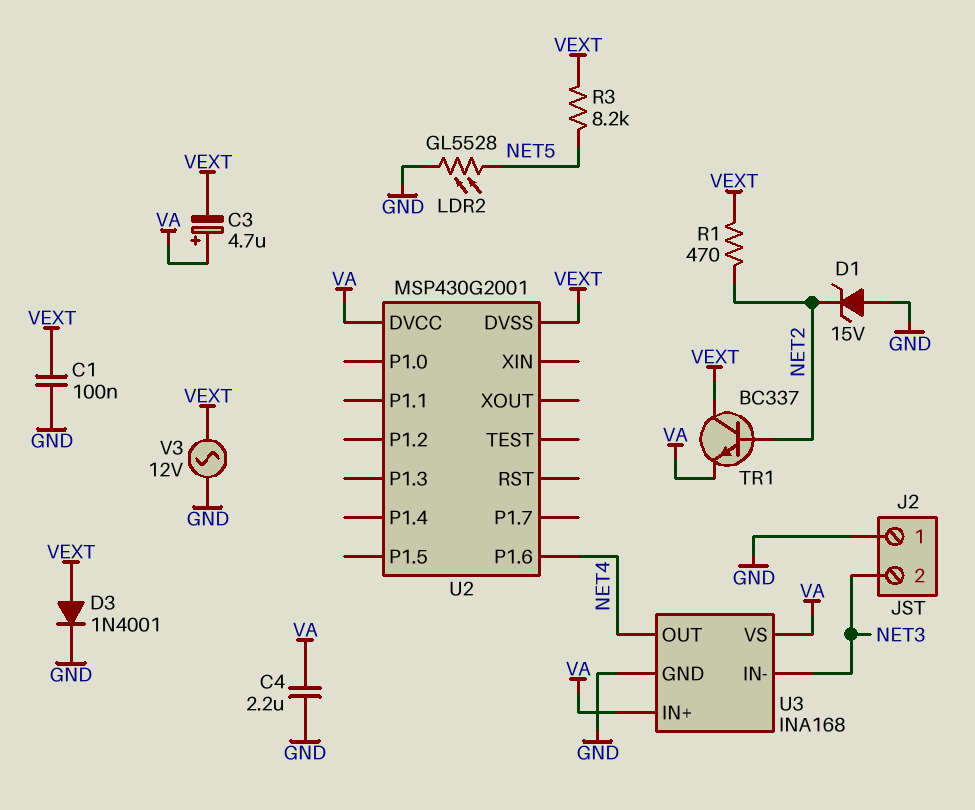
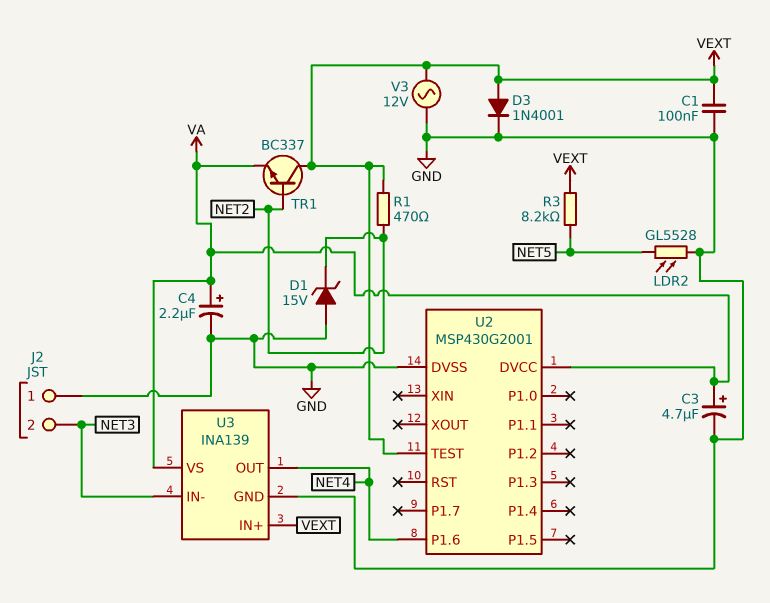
C3: 4.7uF (plus VA, minus VEXT) -> 4.7uF (plus VA, minus GND)
C4: 2.2uF (GND, VA) -> 2.2uF (plus VA, minus GND)
U2 pin DVSS: VEXT -> GND
U2 pin TEST: none -> VEXT
U3: INA168 -> INA139
U3 pin IN+: VA -> VEXT

